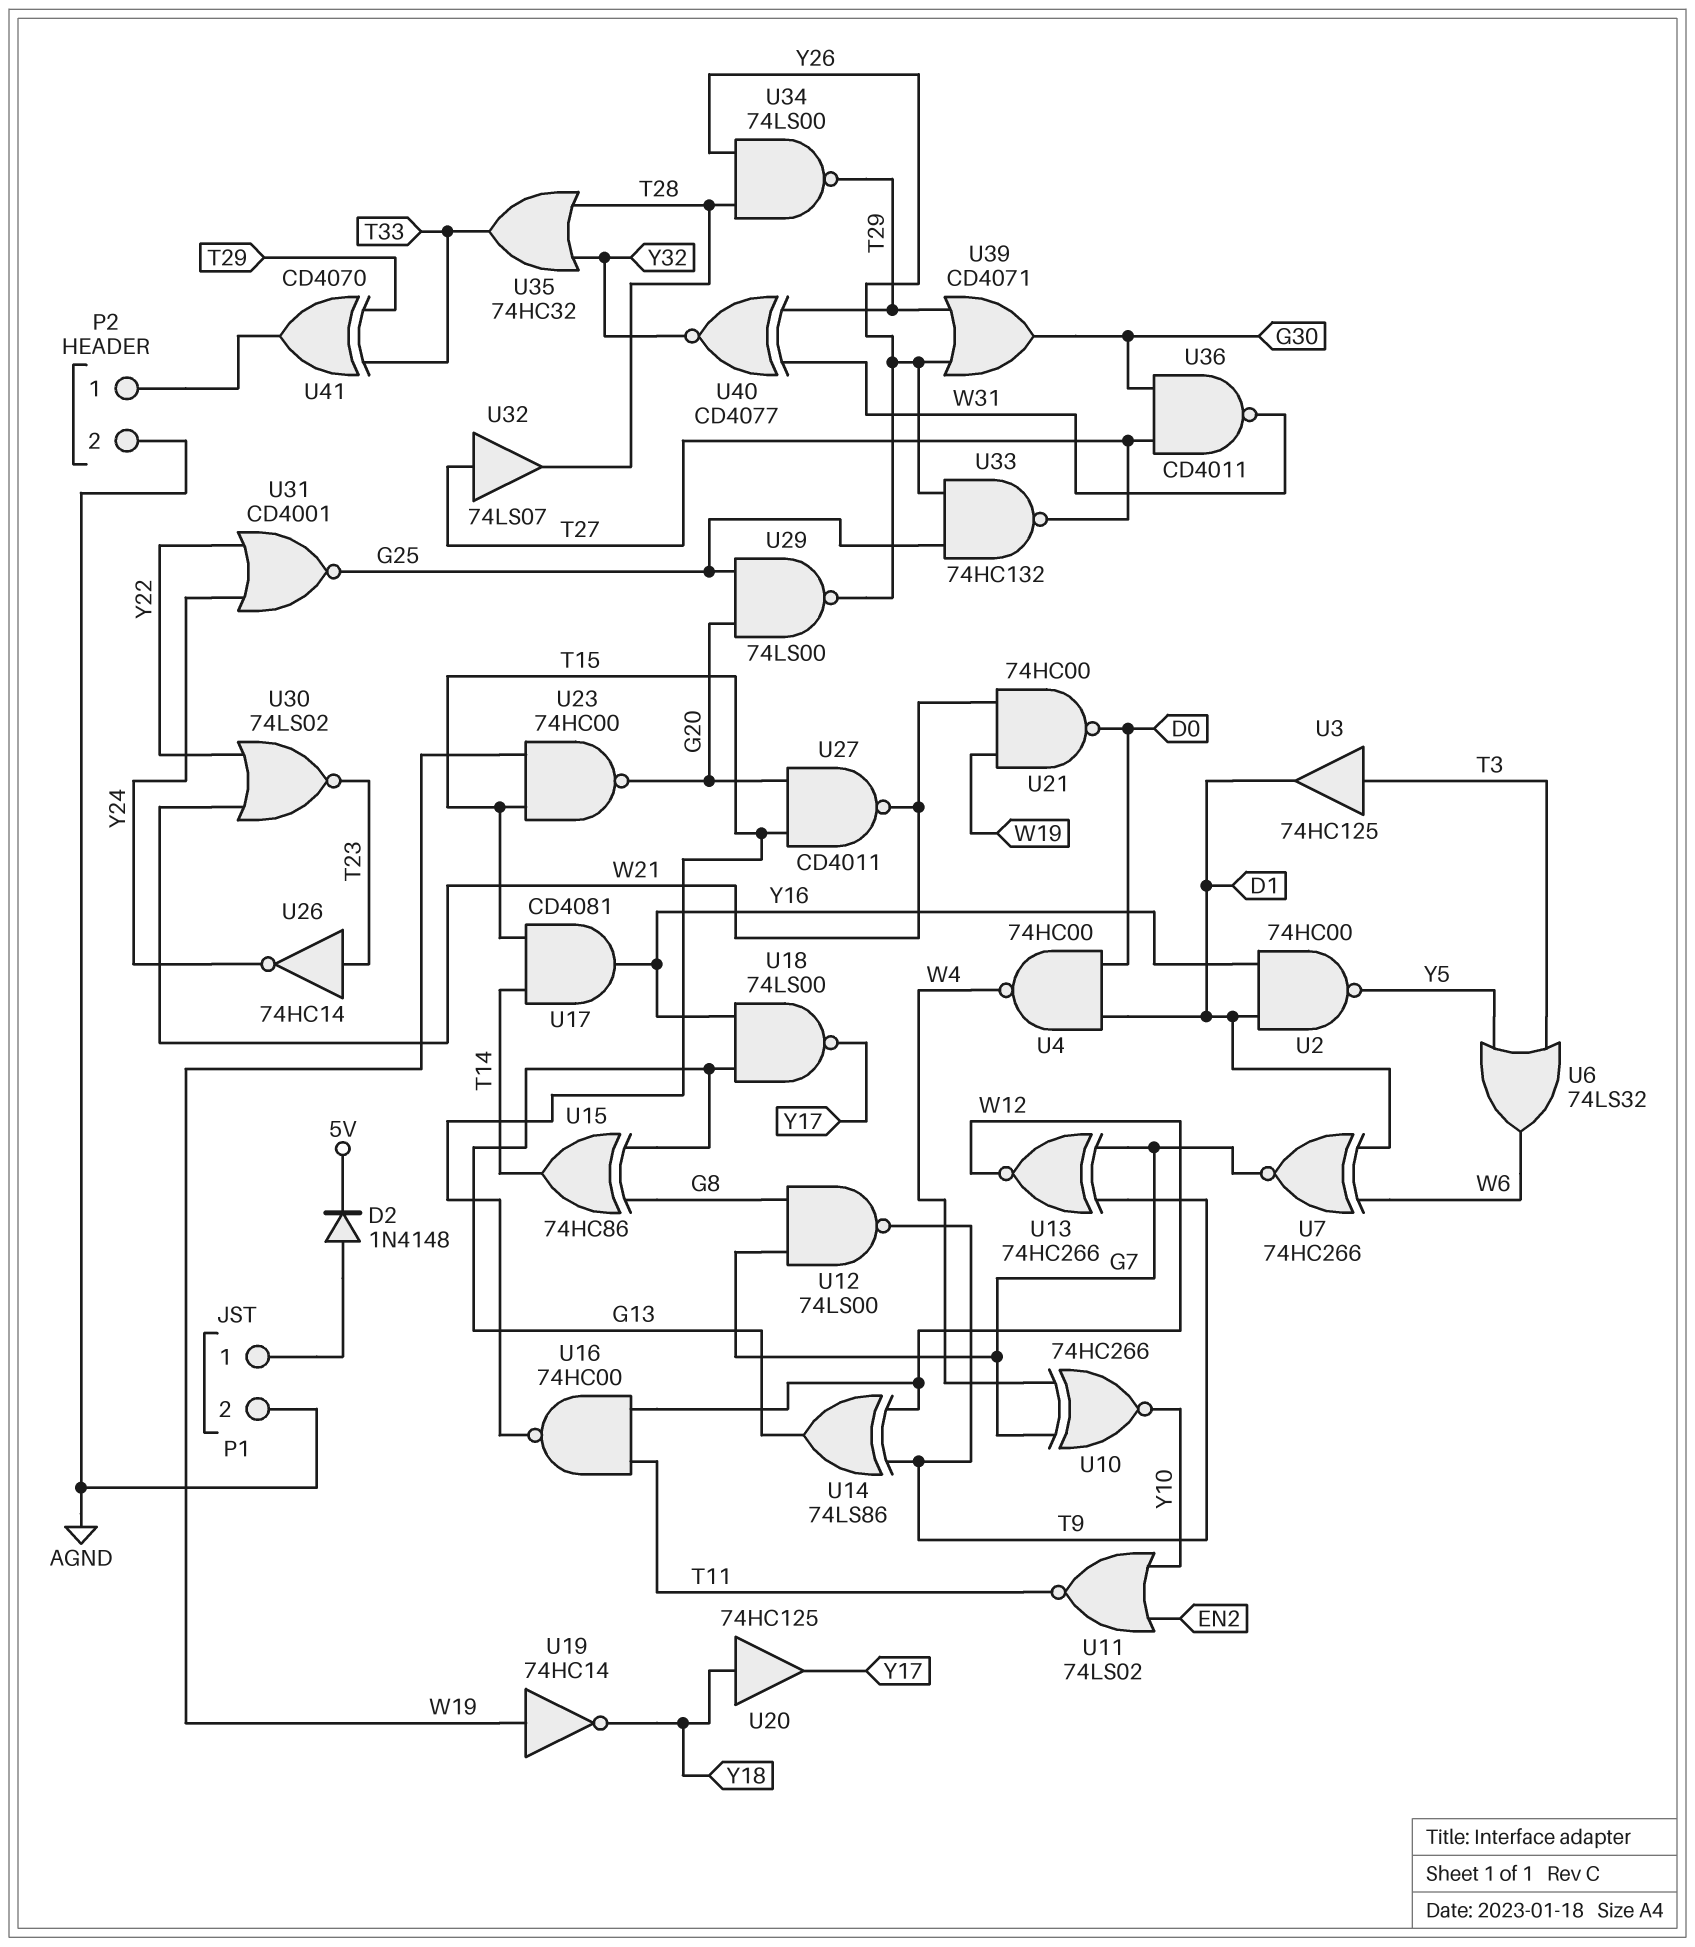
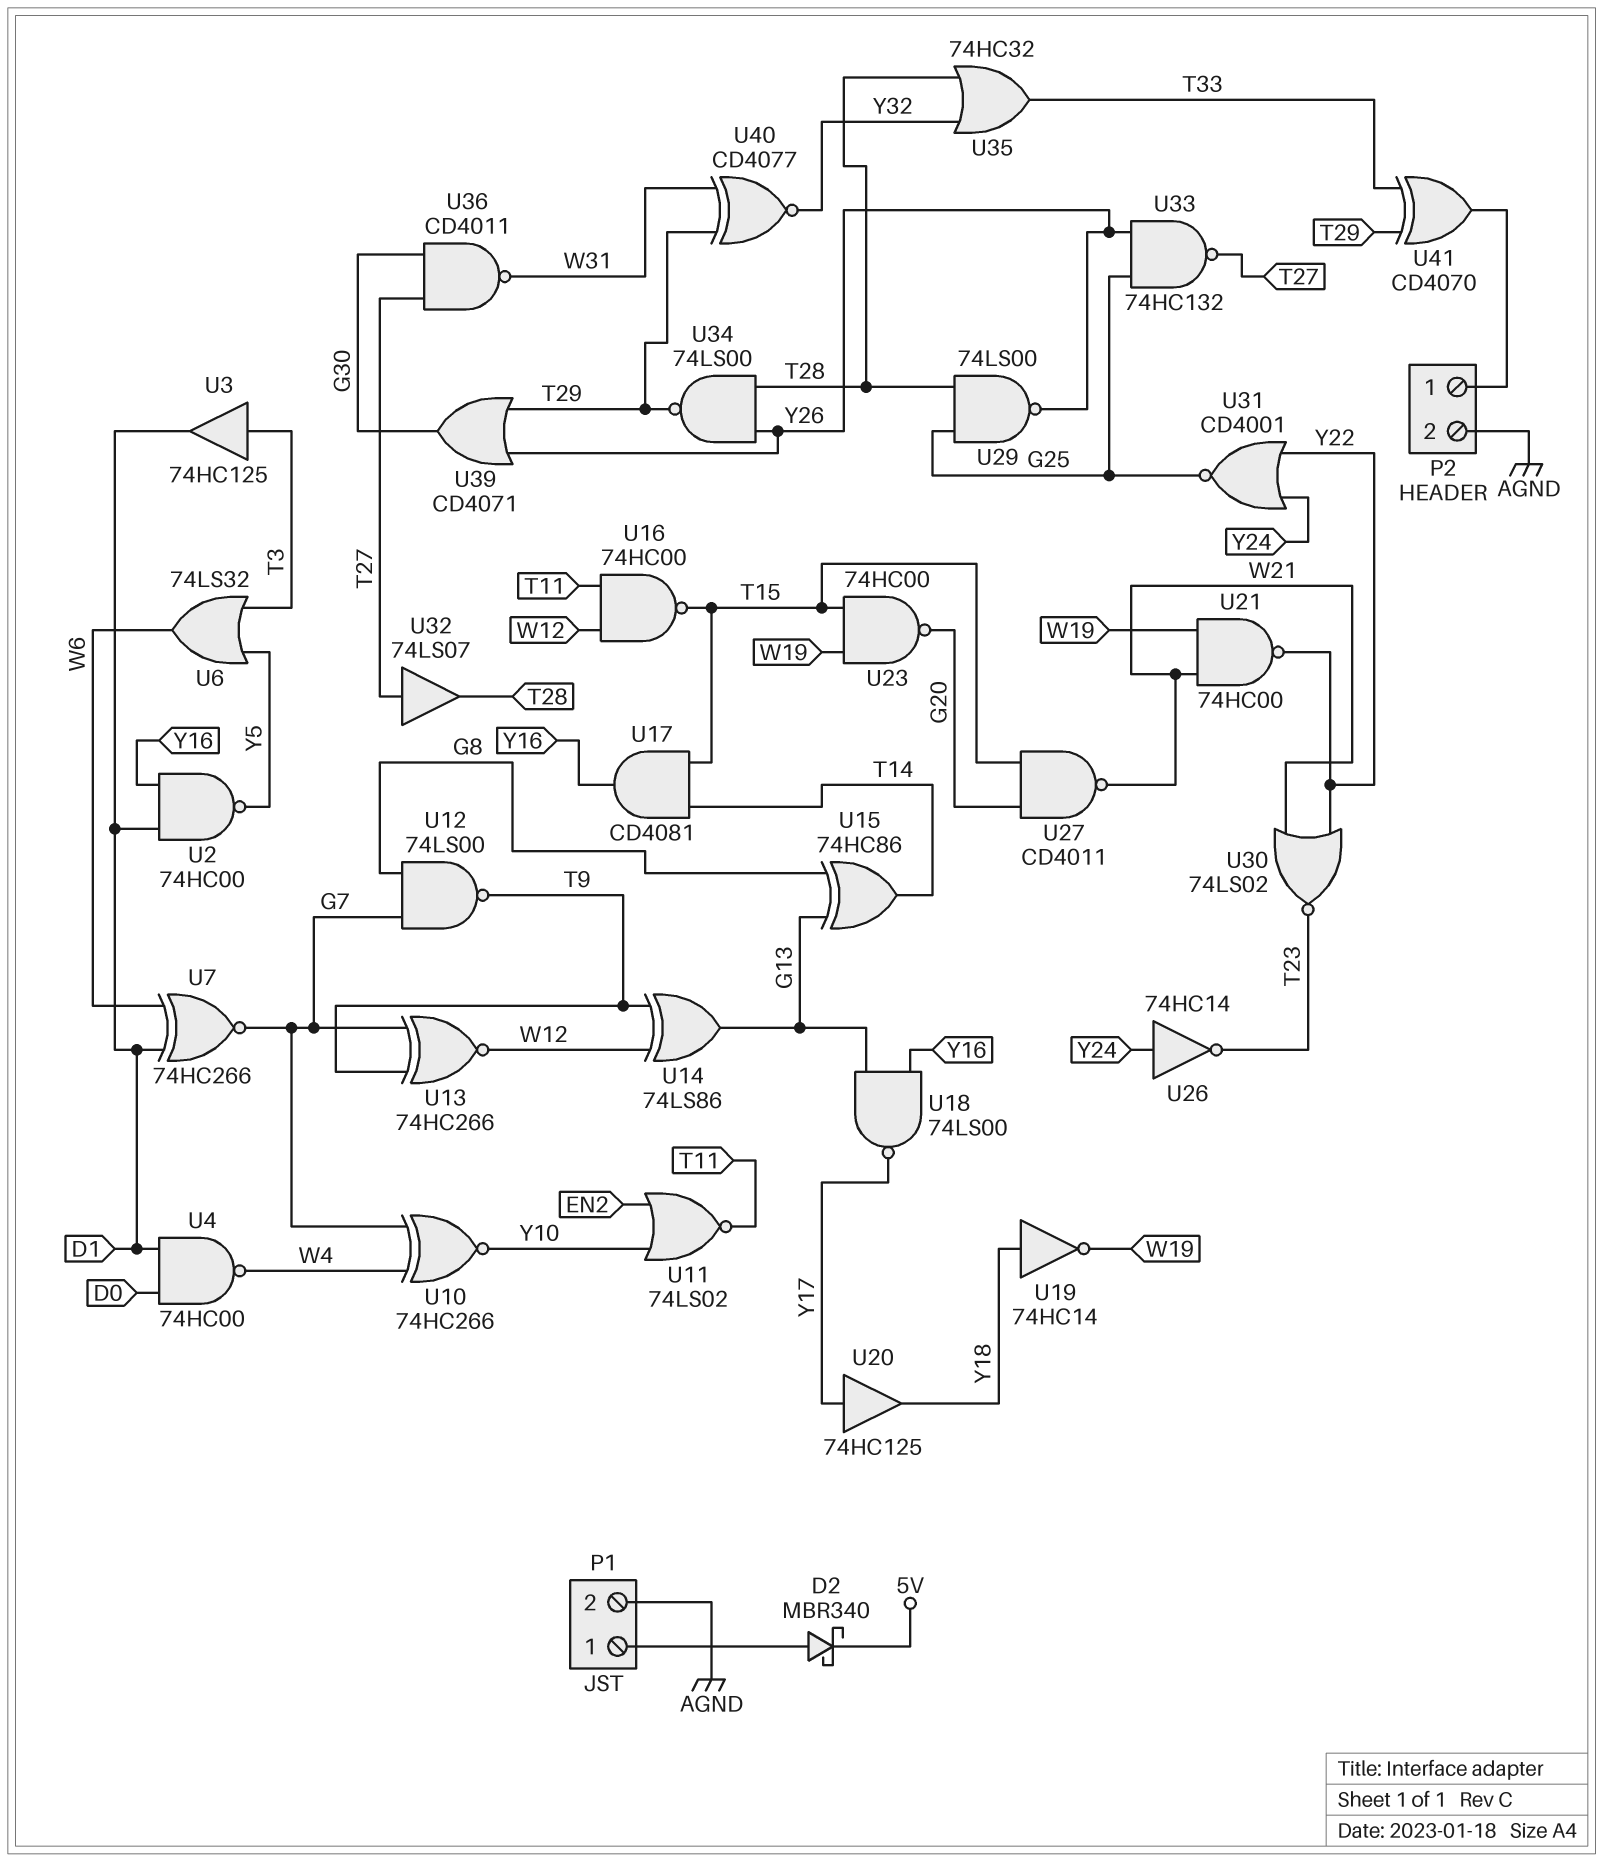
D2: diode 1N4148 (A P1/1, K 5V) -> schottky MBR340 (A P1/1, K 5V)
U19: NOT 74HC14 (in W19, out Y18) -> NOT 74HC14 (in Y18, out W19)
U20: buffer 74HC125 (in Y18, out Y17) -> buffer 74HC125 (in Y17, out Y18)
U21: NAND 74HC00 (in W19, in W21, out D0) -> NAND 74HC00 (in W19, in W21, out Y22)
U26: NOT 74HC14 (in T23, out Y24) -> NOT 74HC14 (in Y24, out T23)
U29: NAND 74LS00 (in G20, in G25, out Y26) -> NAND 74LS00 (in G25, in T28, out Y26)

